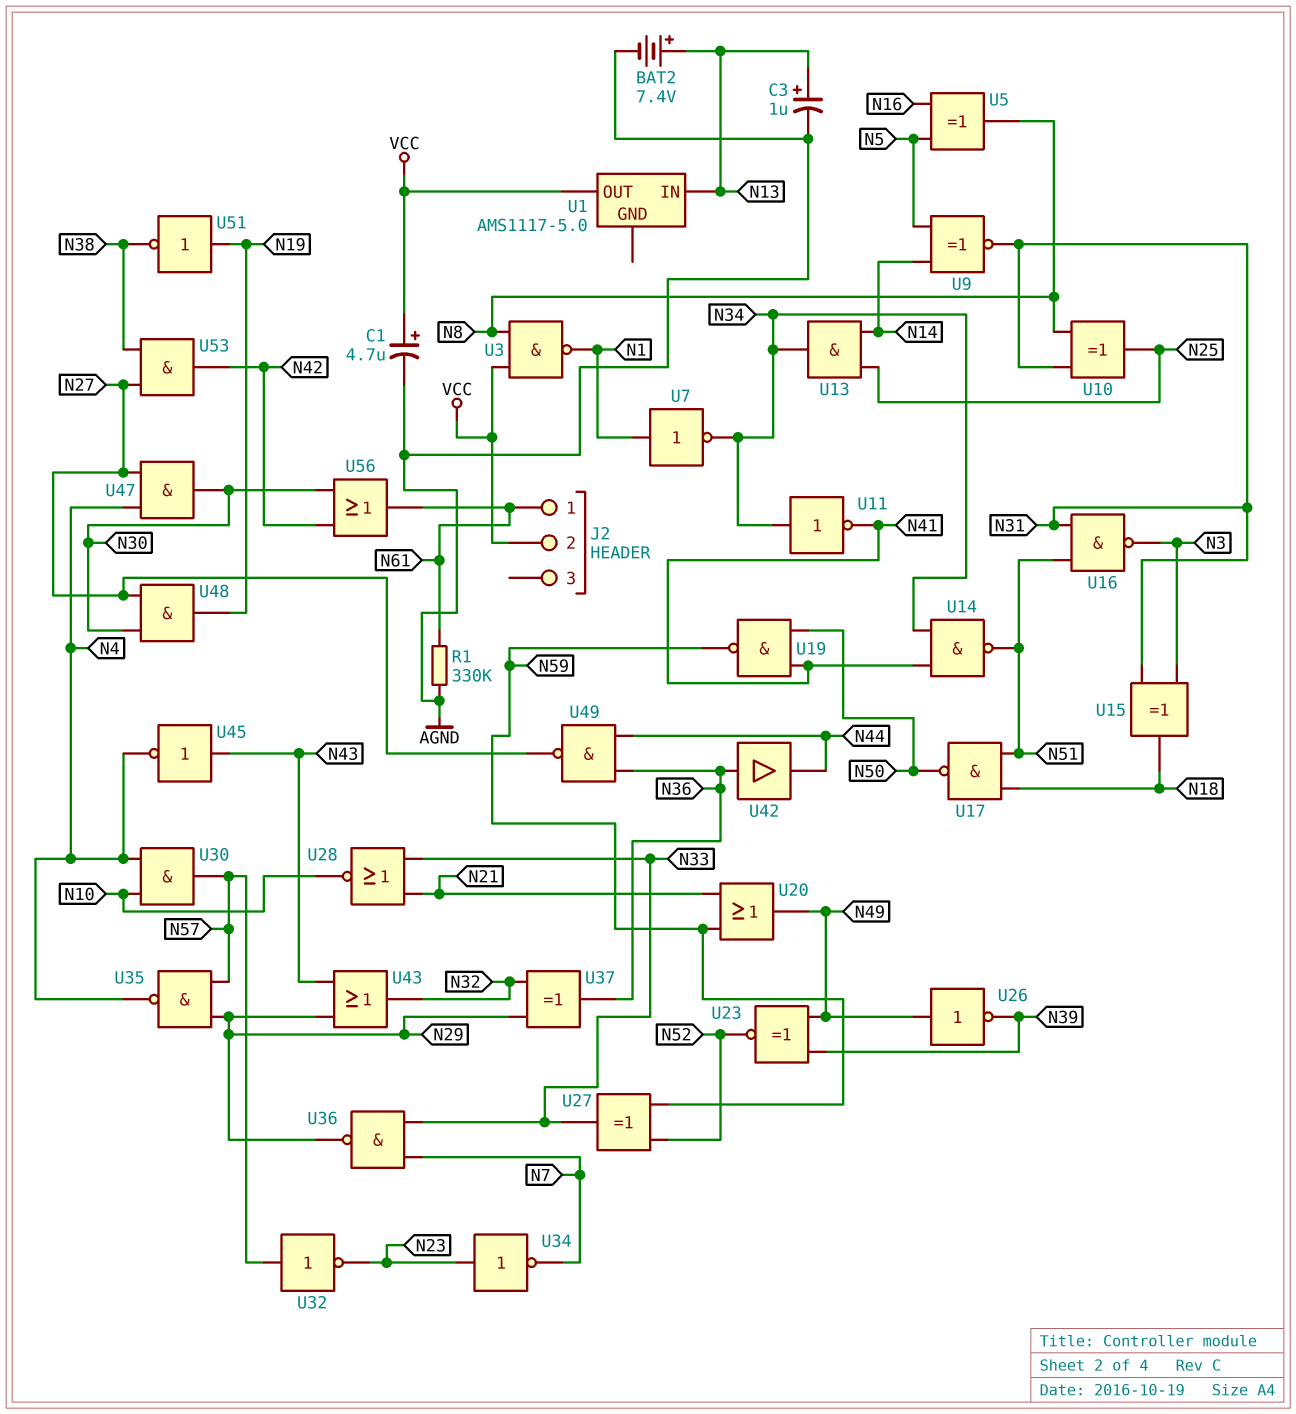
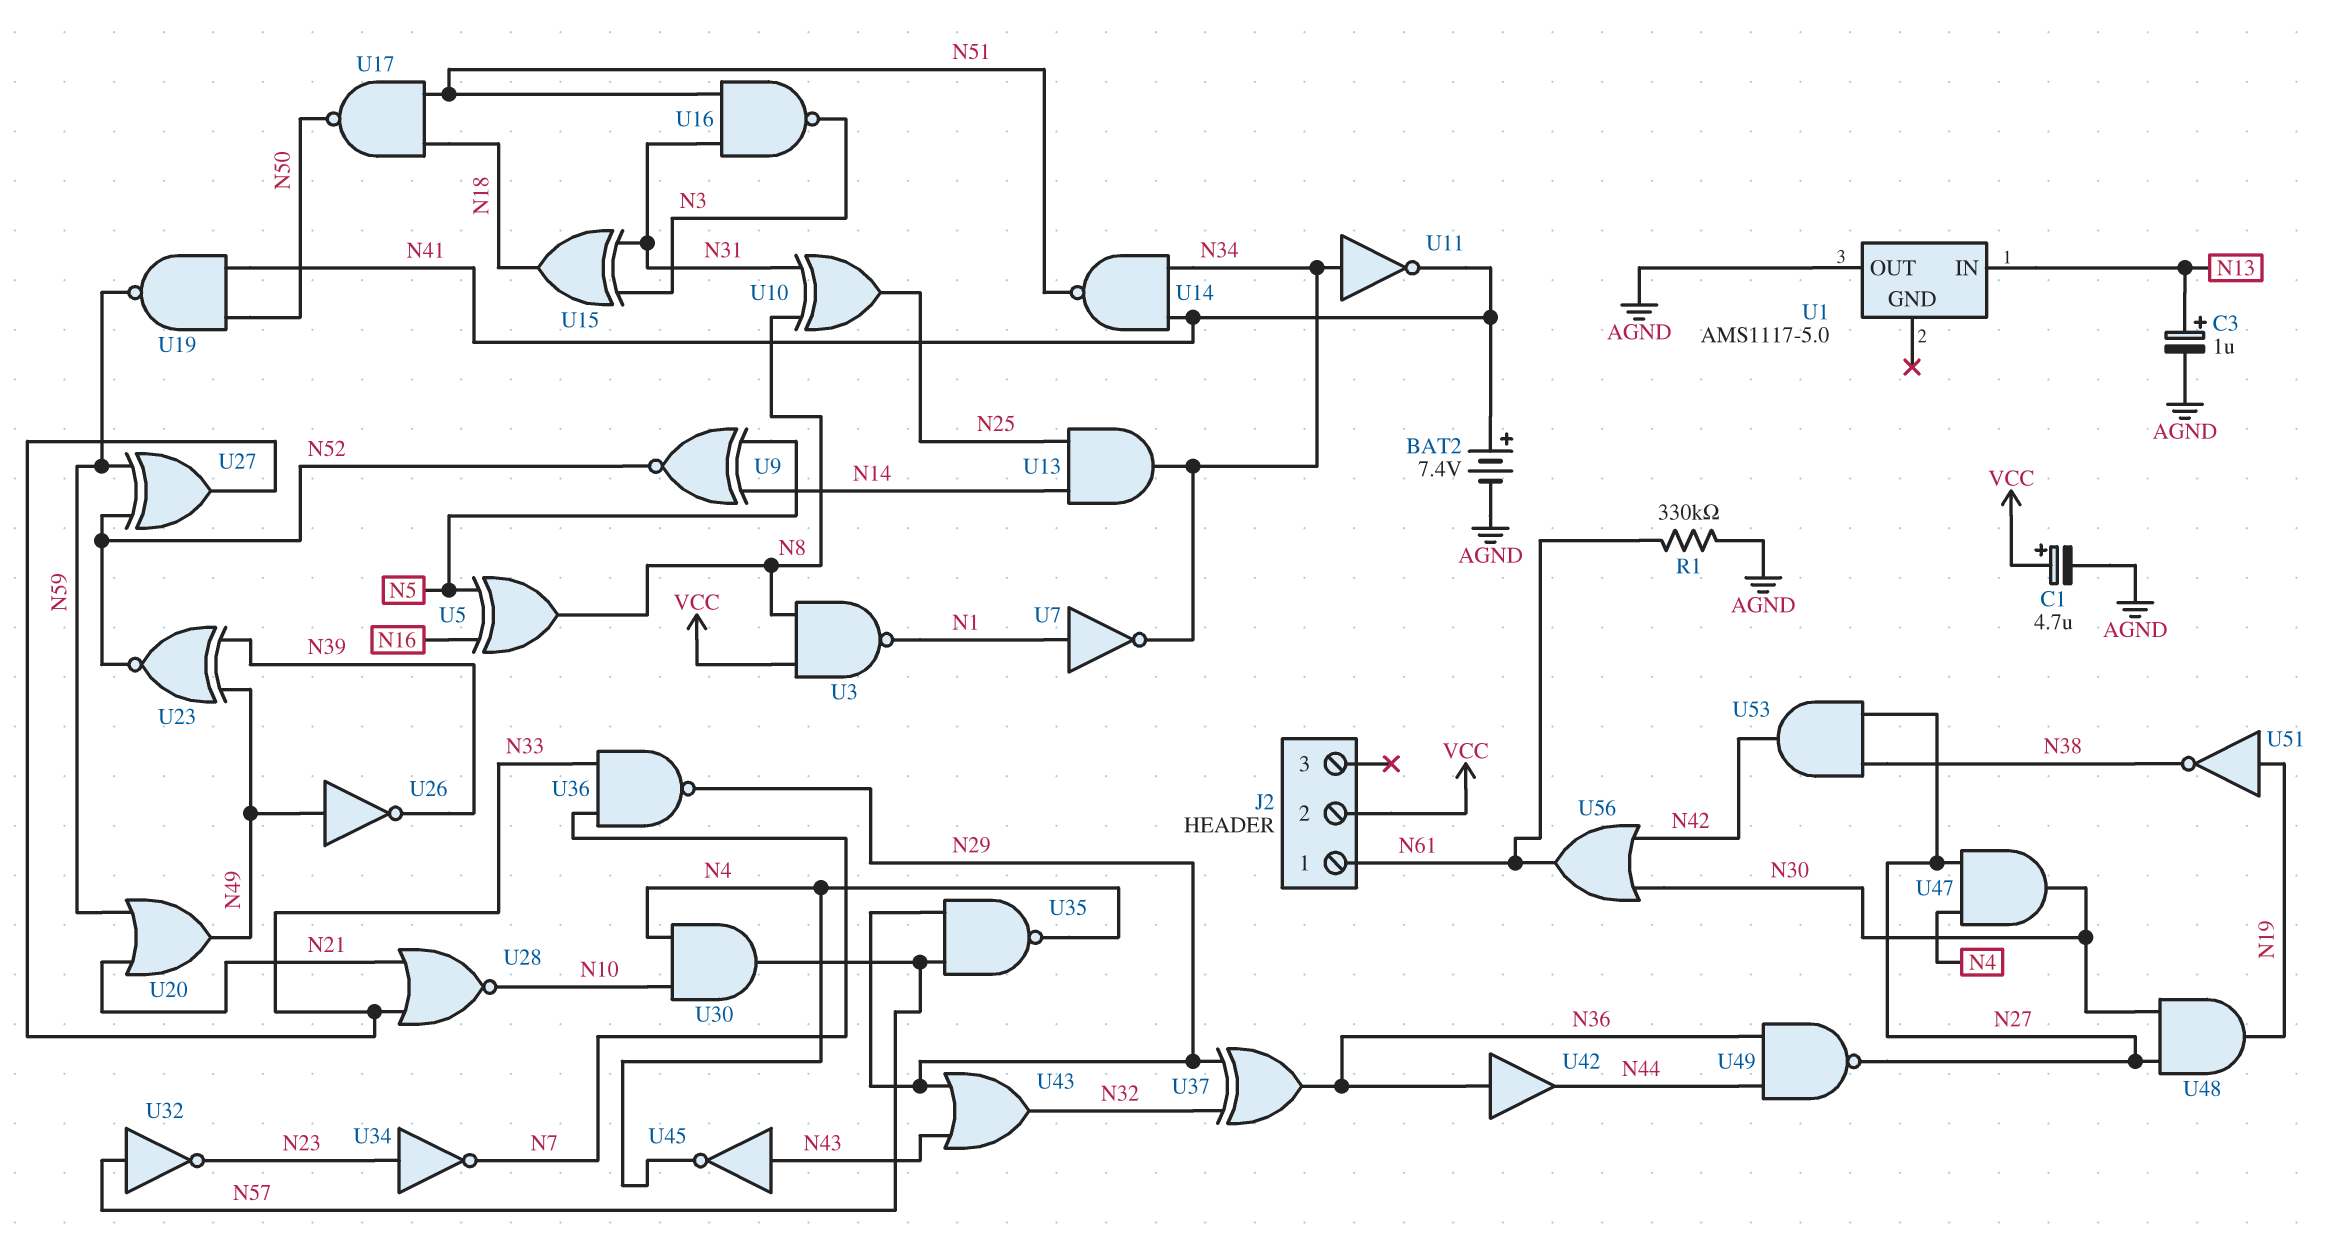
BAT2: 7.4V (plus N13, minus AGND) -> 7.4V (plus N41, minus AGND)
U1 pin OUT: VCC -> AGND
U9: XNOR (in N5, in N14, out N31) -> XNOR (in N5, in N14, out N52)

